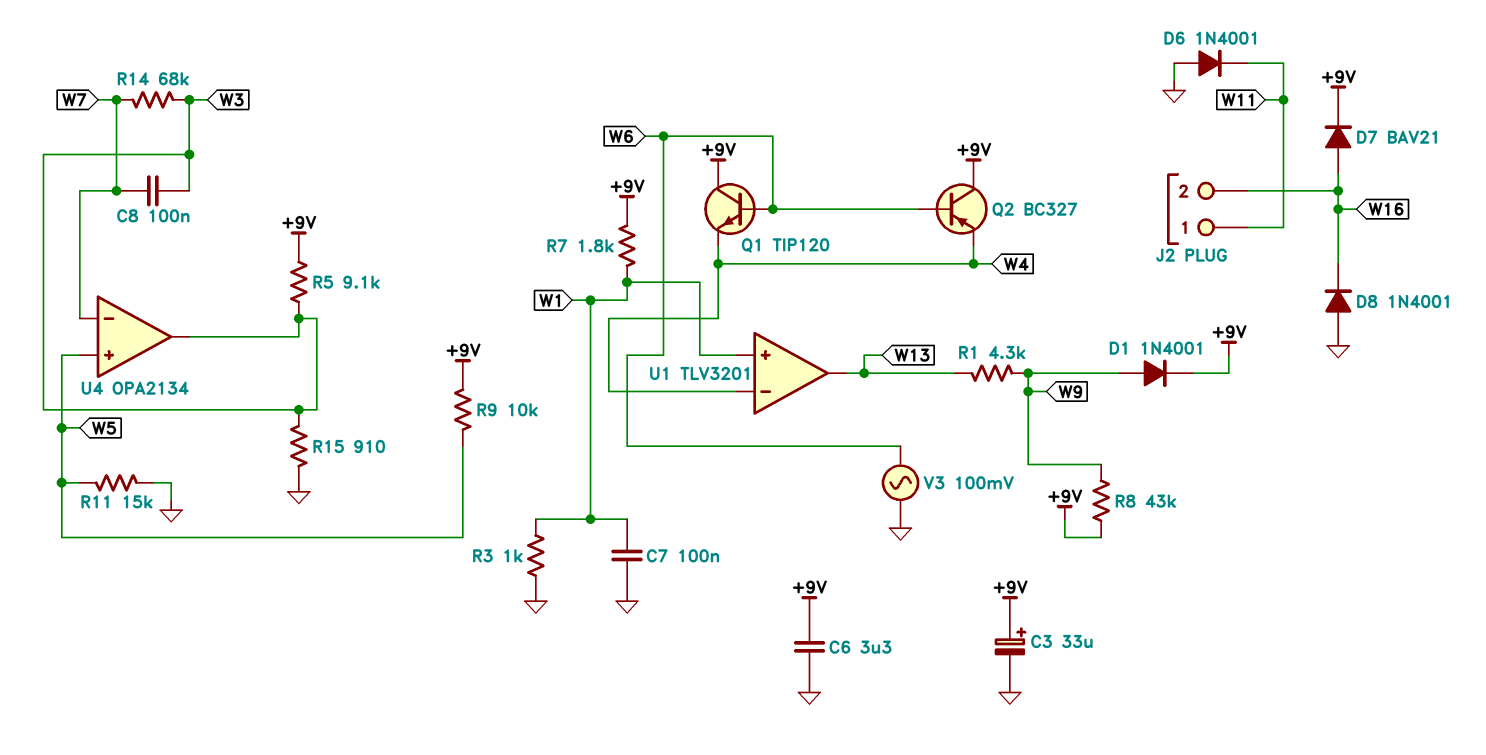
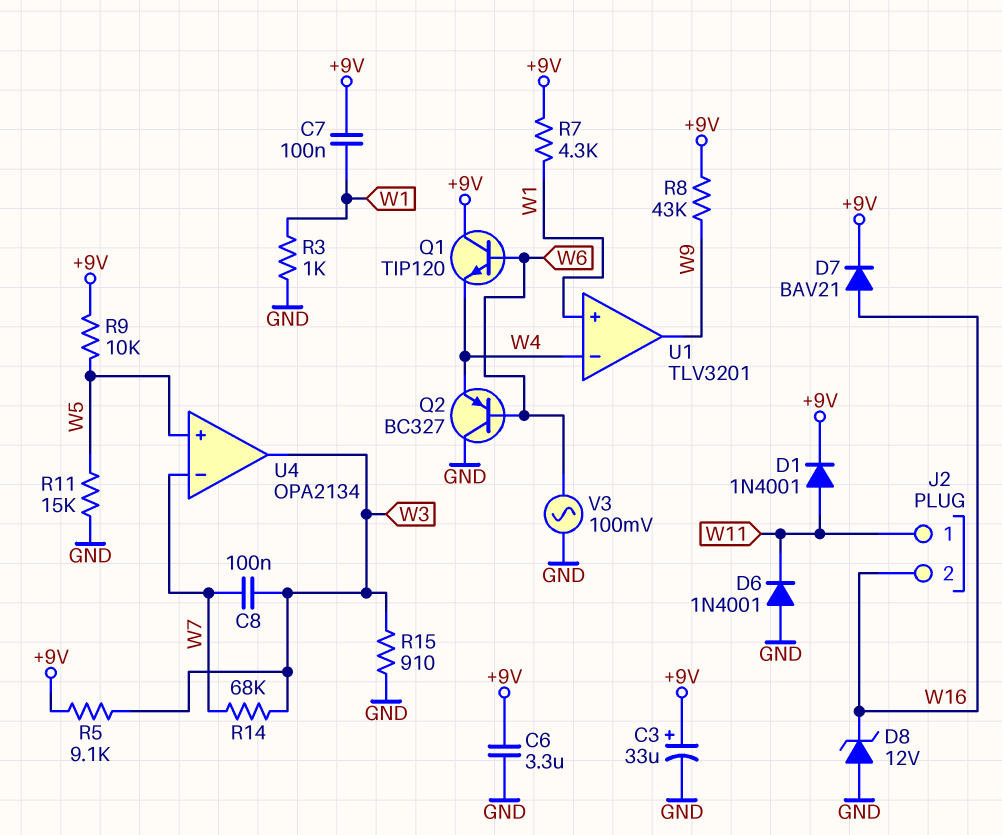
C7: 100nF (GND, W1) -> 100nF (+9V, W1)
D1: diode 1N4001 (A W9, K +9V) -> diode 1N4001 (A W11, K +9V)
D8: diode 1N4001 (A GND, K W16) -> zener 12V (A GND, K W16)
Q2: PNP BC327 (B W6, C +9V, E W4) -> PNP BC327 (B W6, C GND, E W4)
R1: 4.3k (W9, W13) -> none
R7: 1.8k (+9V, W1) -> 4.3k (+9V, W1)
U1 pin out: W13 -> W9

